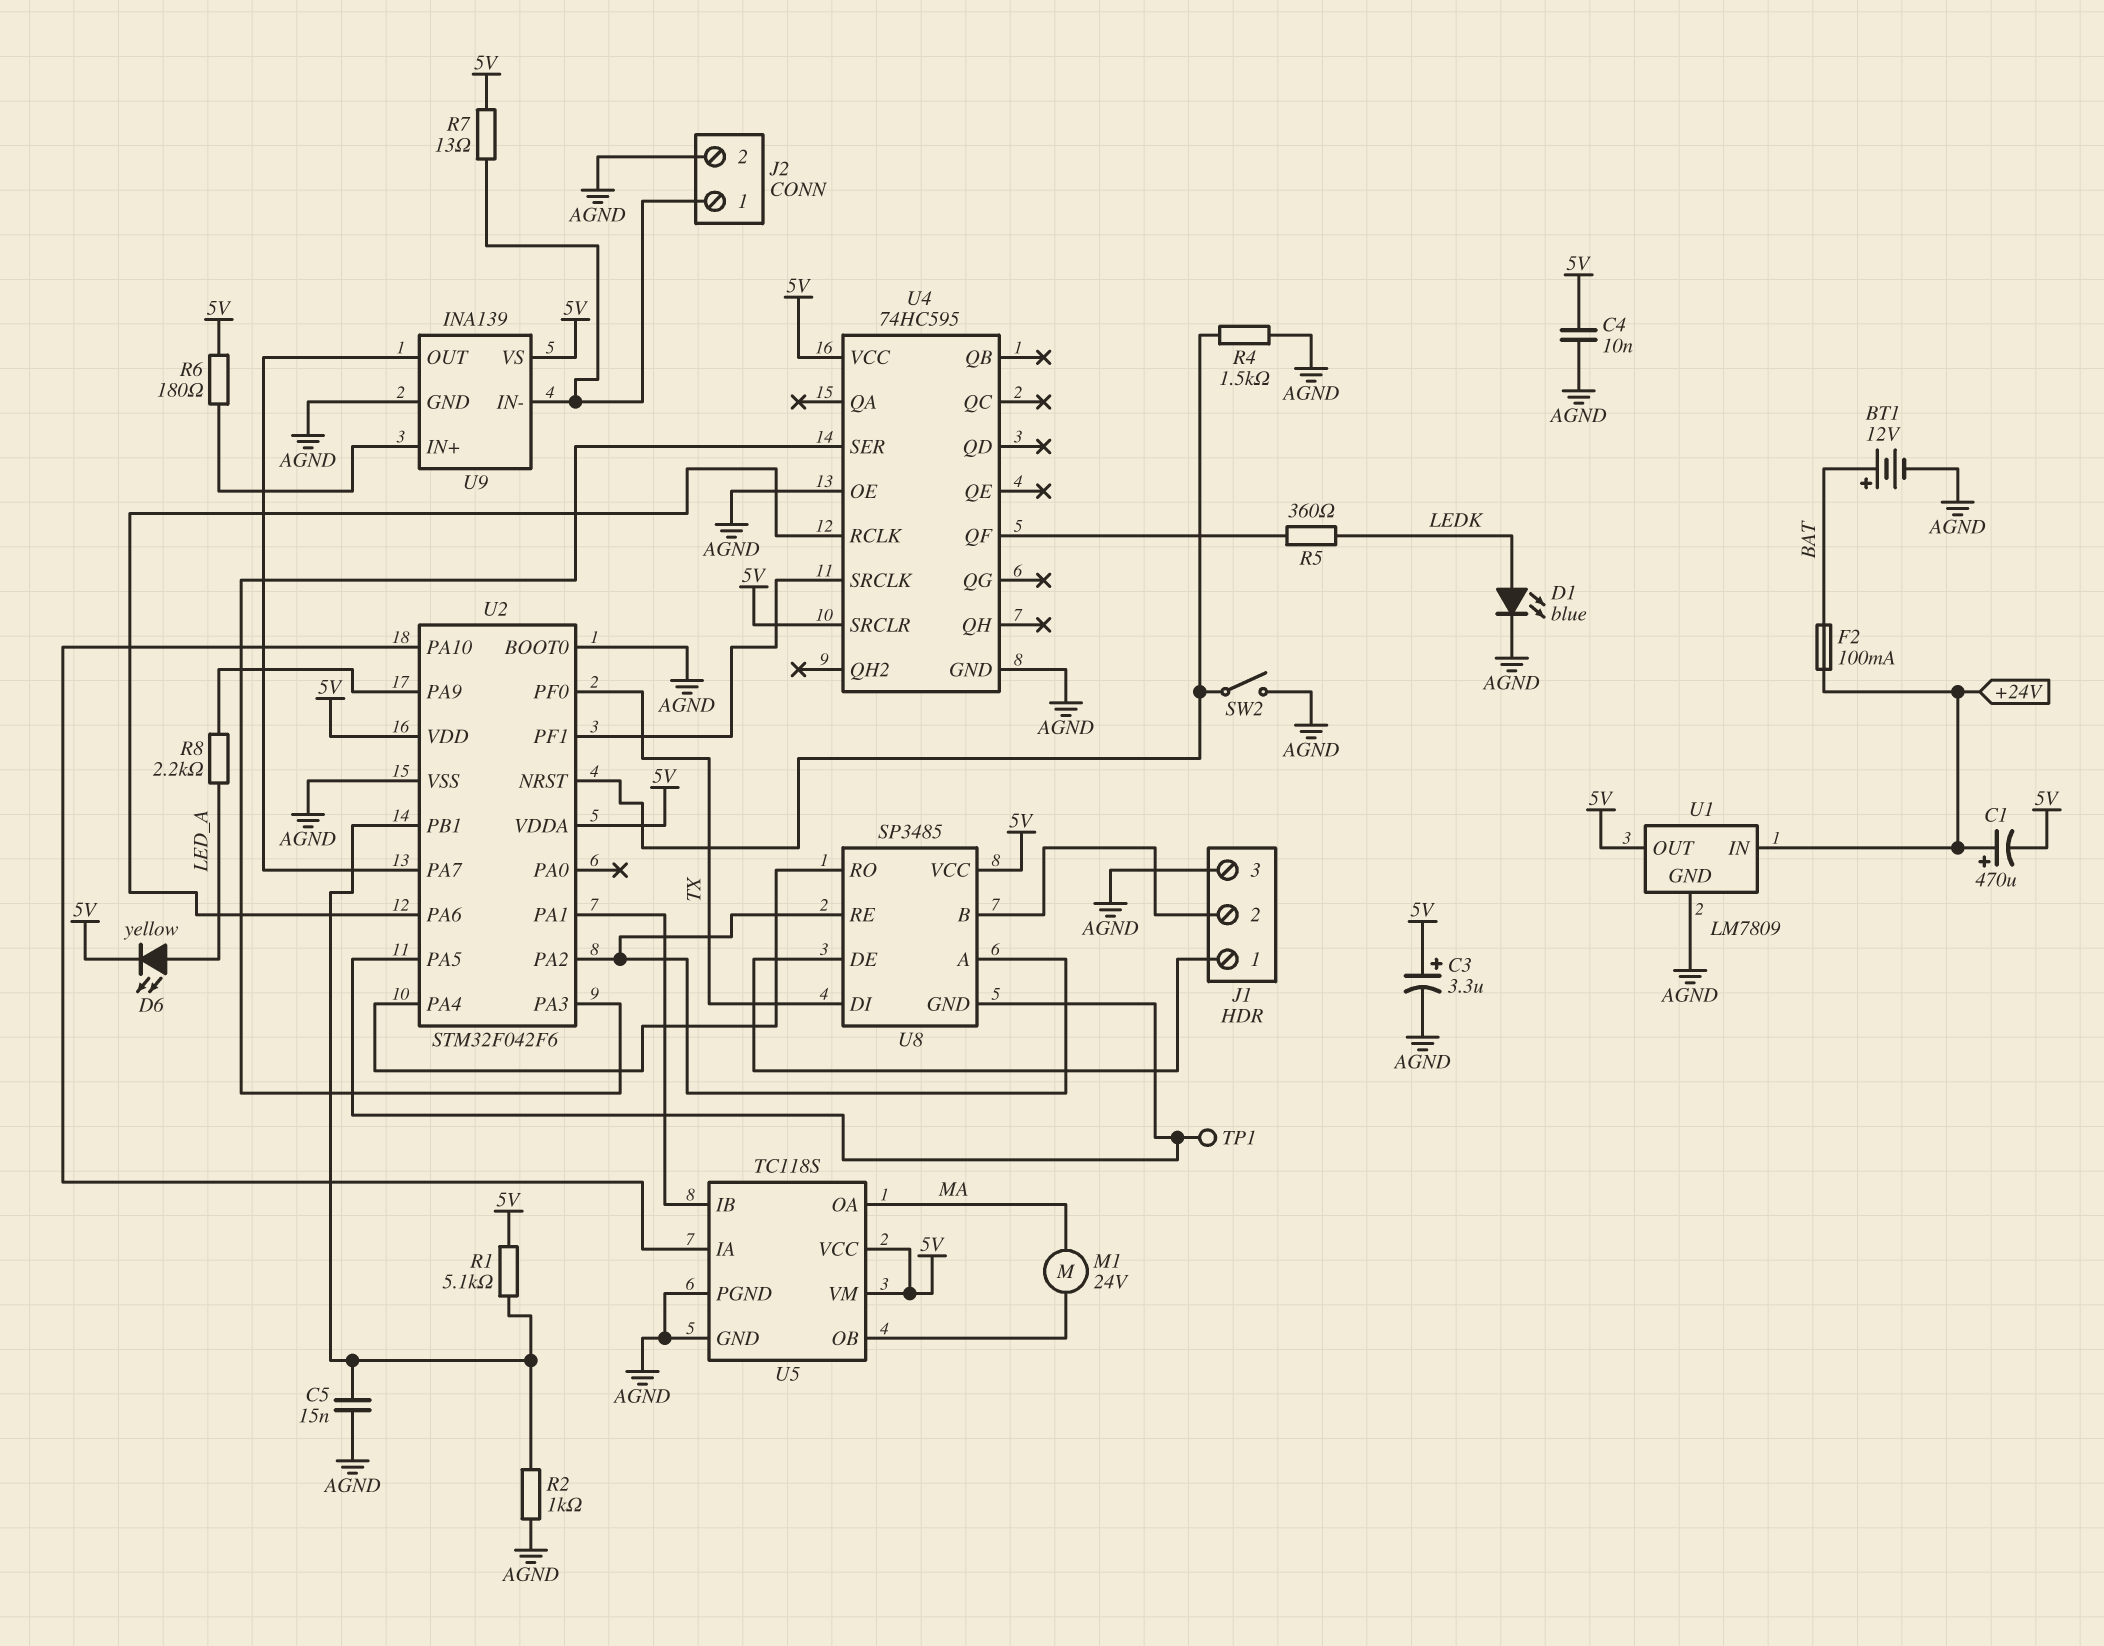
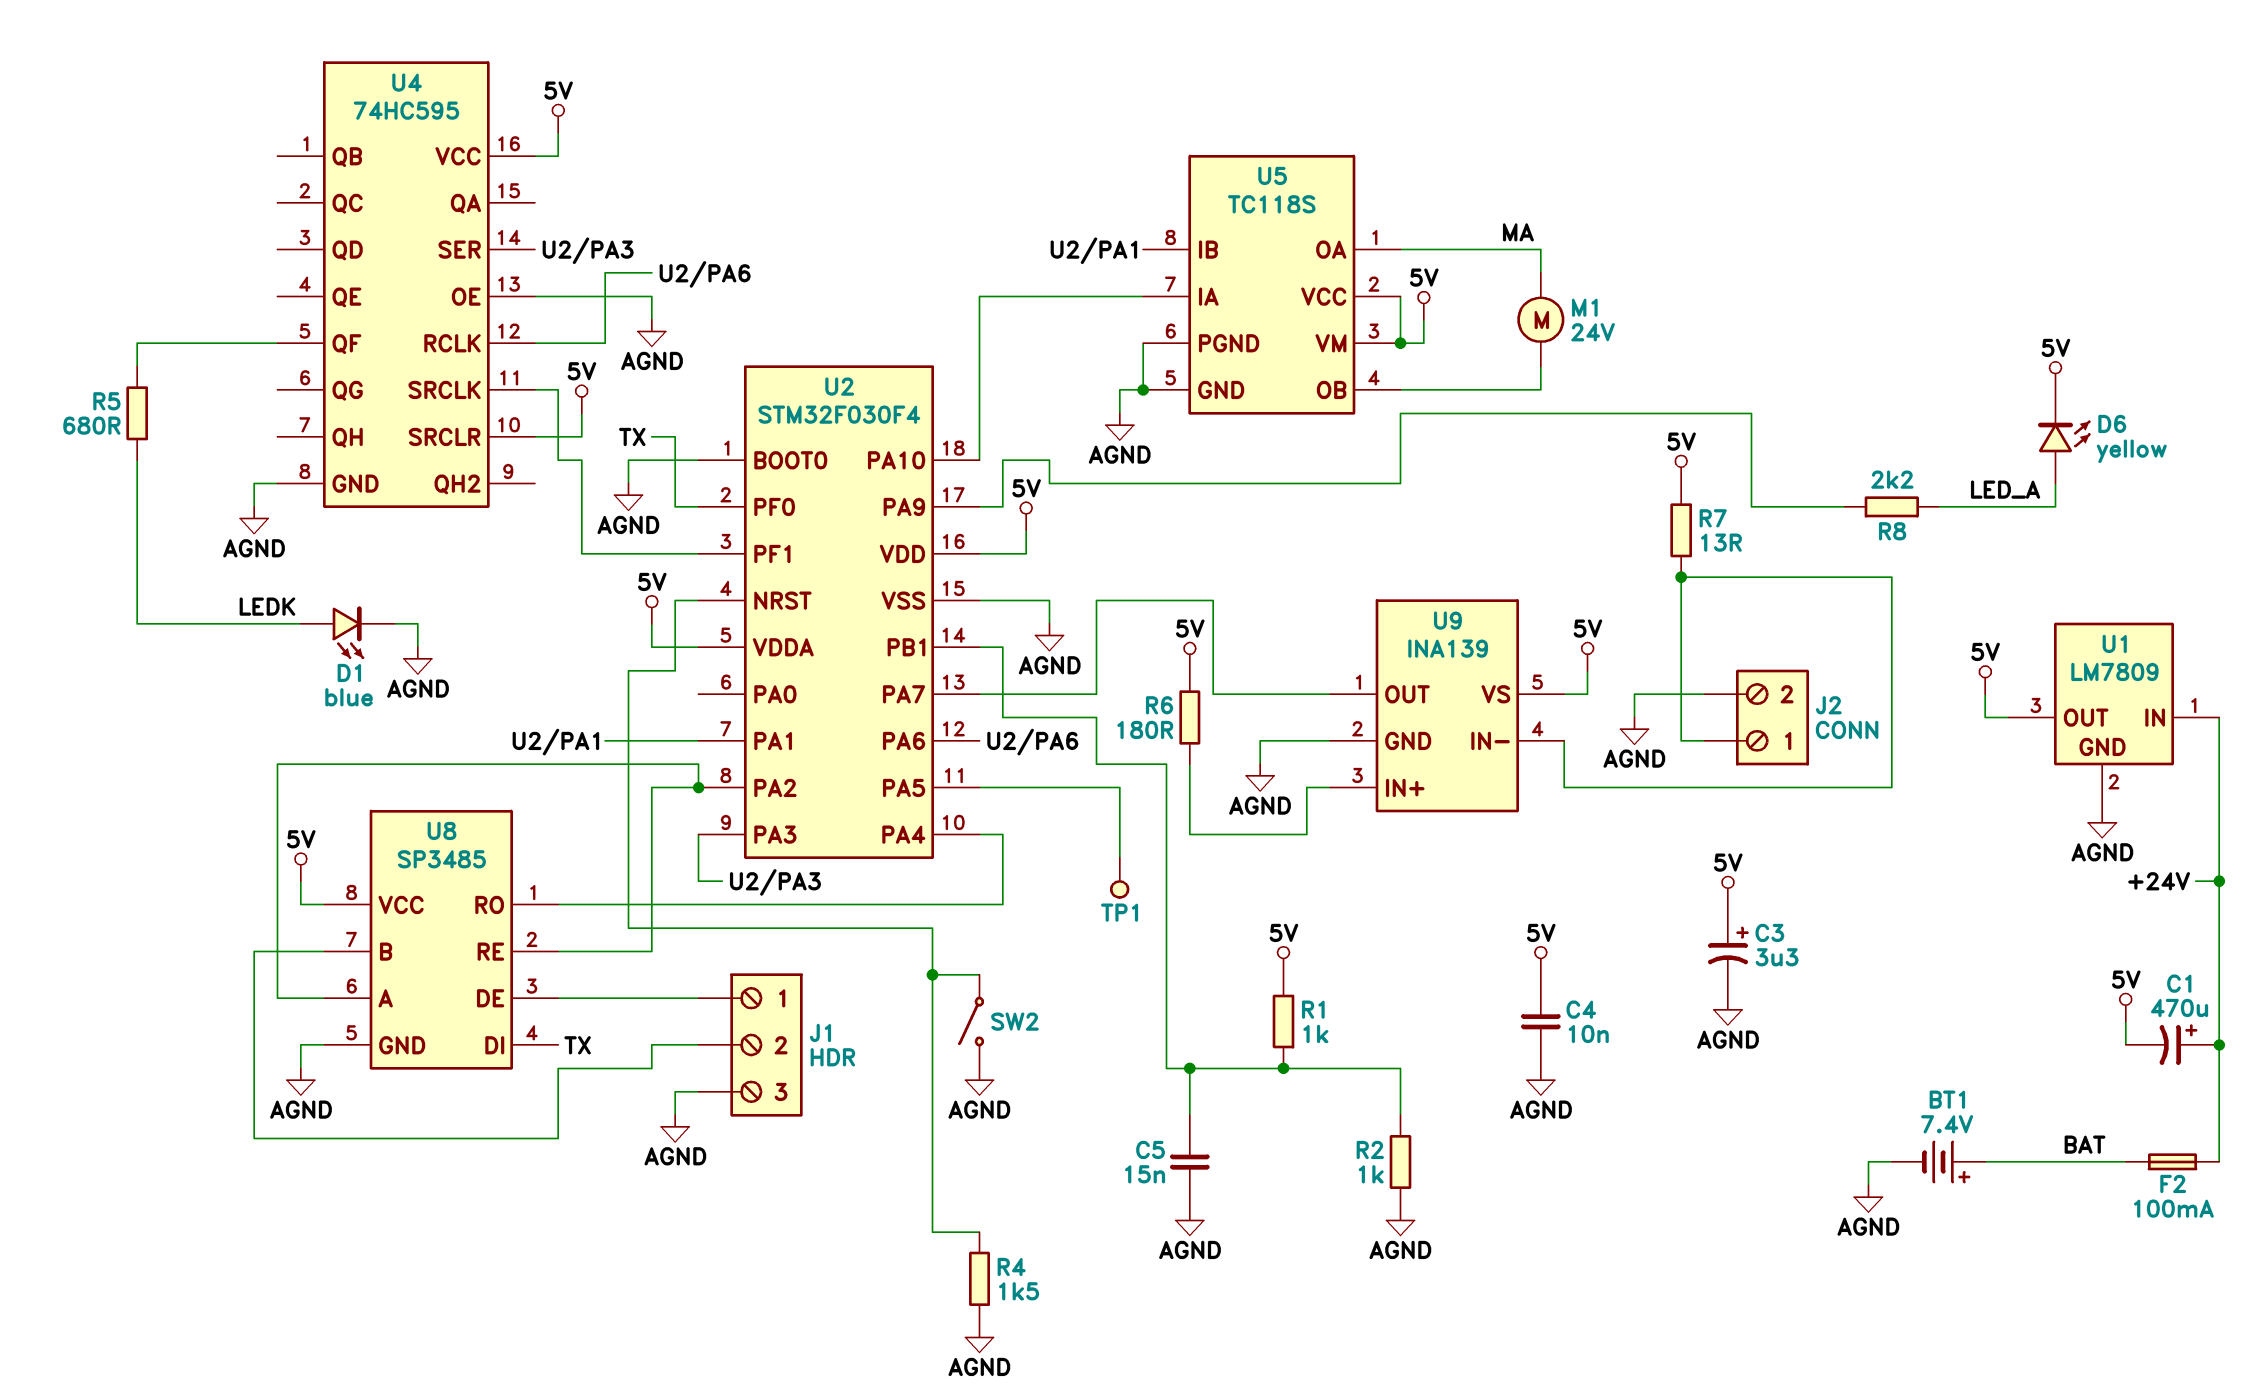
BT1: 12V (plus BAT, minus AGND) -> 7.4V (plus BAT, minus AGND)
R1: 5.1k (5V, U2/PB1) -> 1k (5V, U2/PB1)
R5: 360 (LEDK, U4/QF) -> 680 (LEDK, U4/QF)
U2: STM32F042F6 -> STM32F030F4
U8 pin GND: U2/PA5 -> AGND

